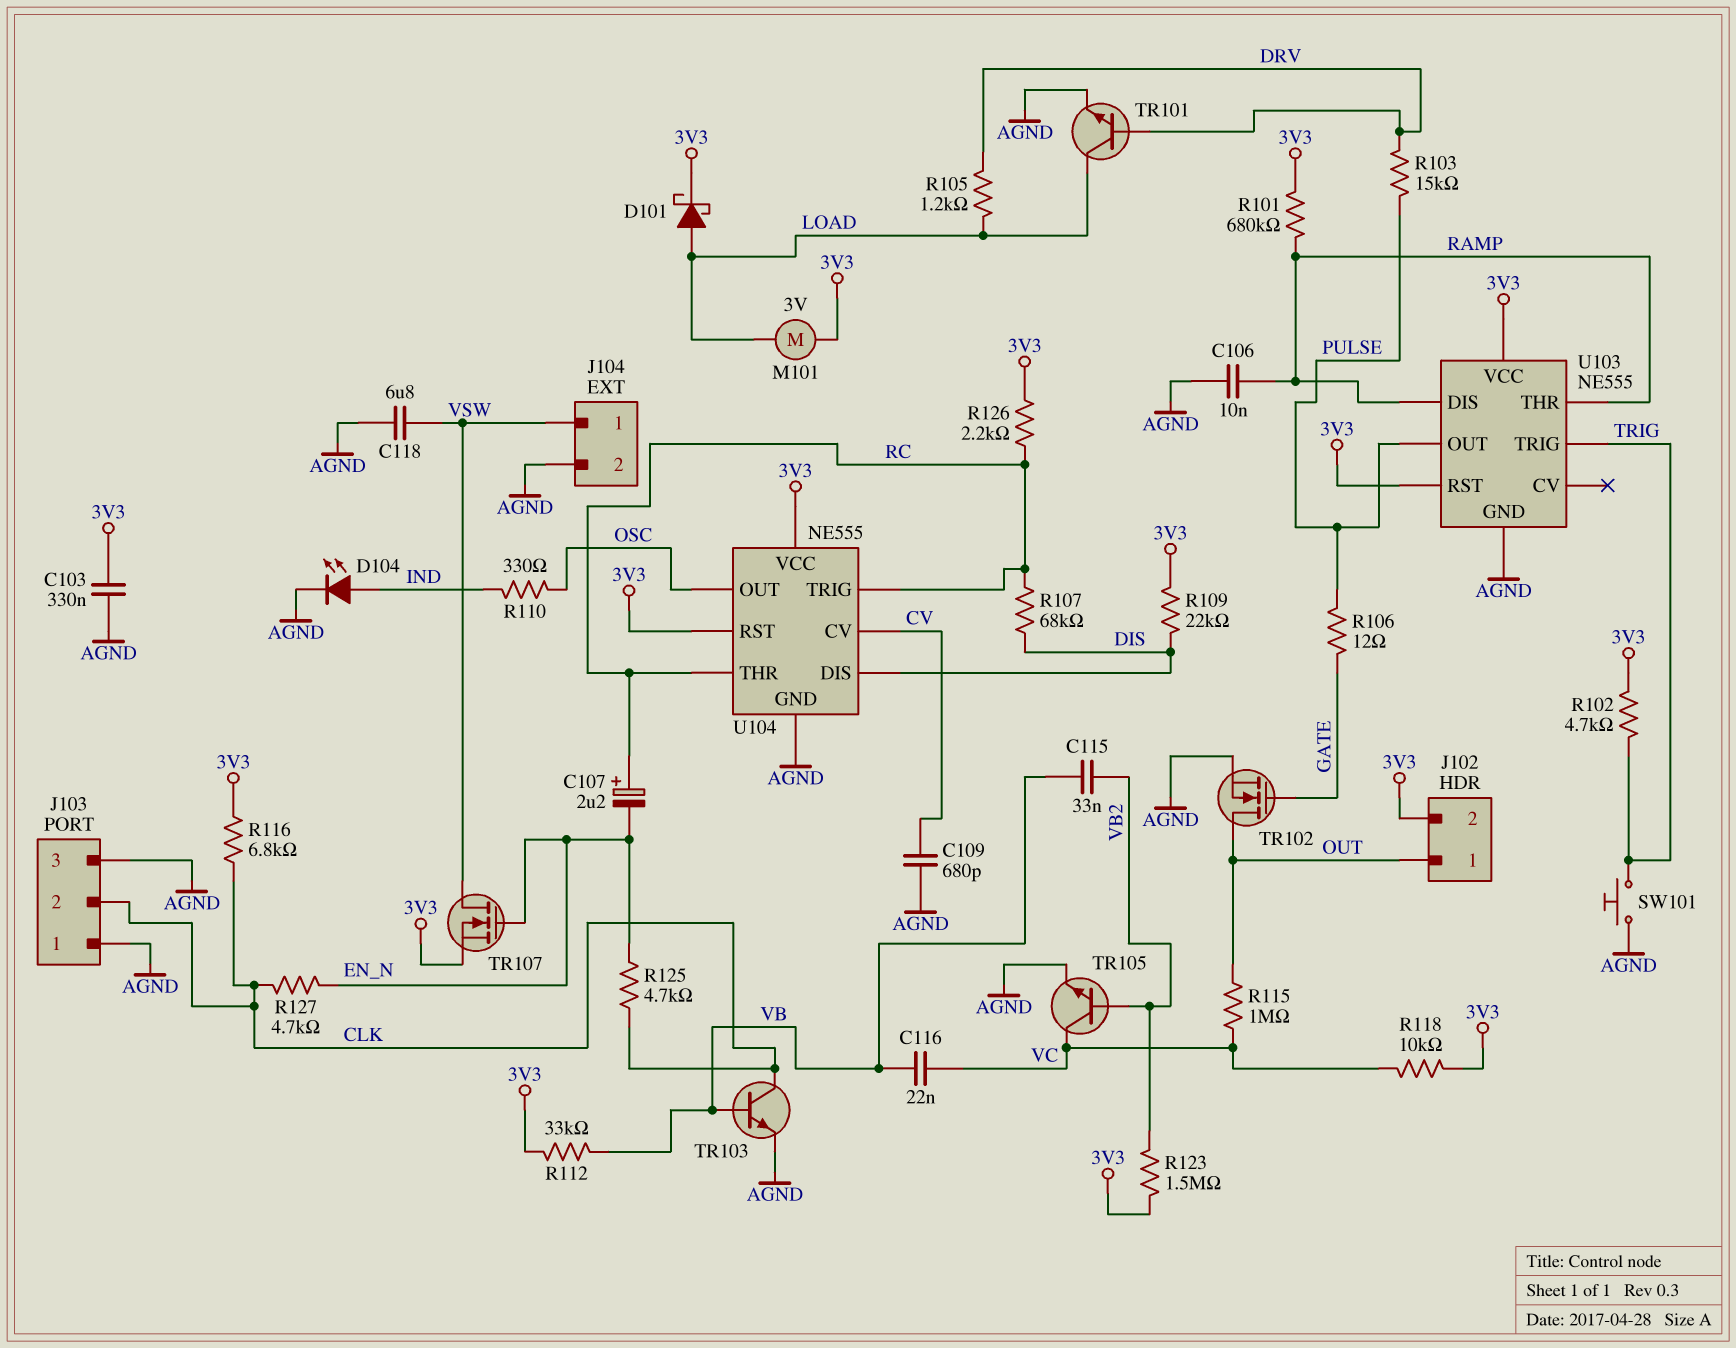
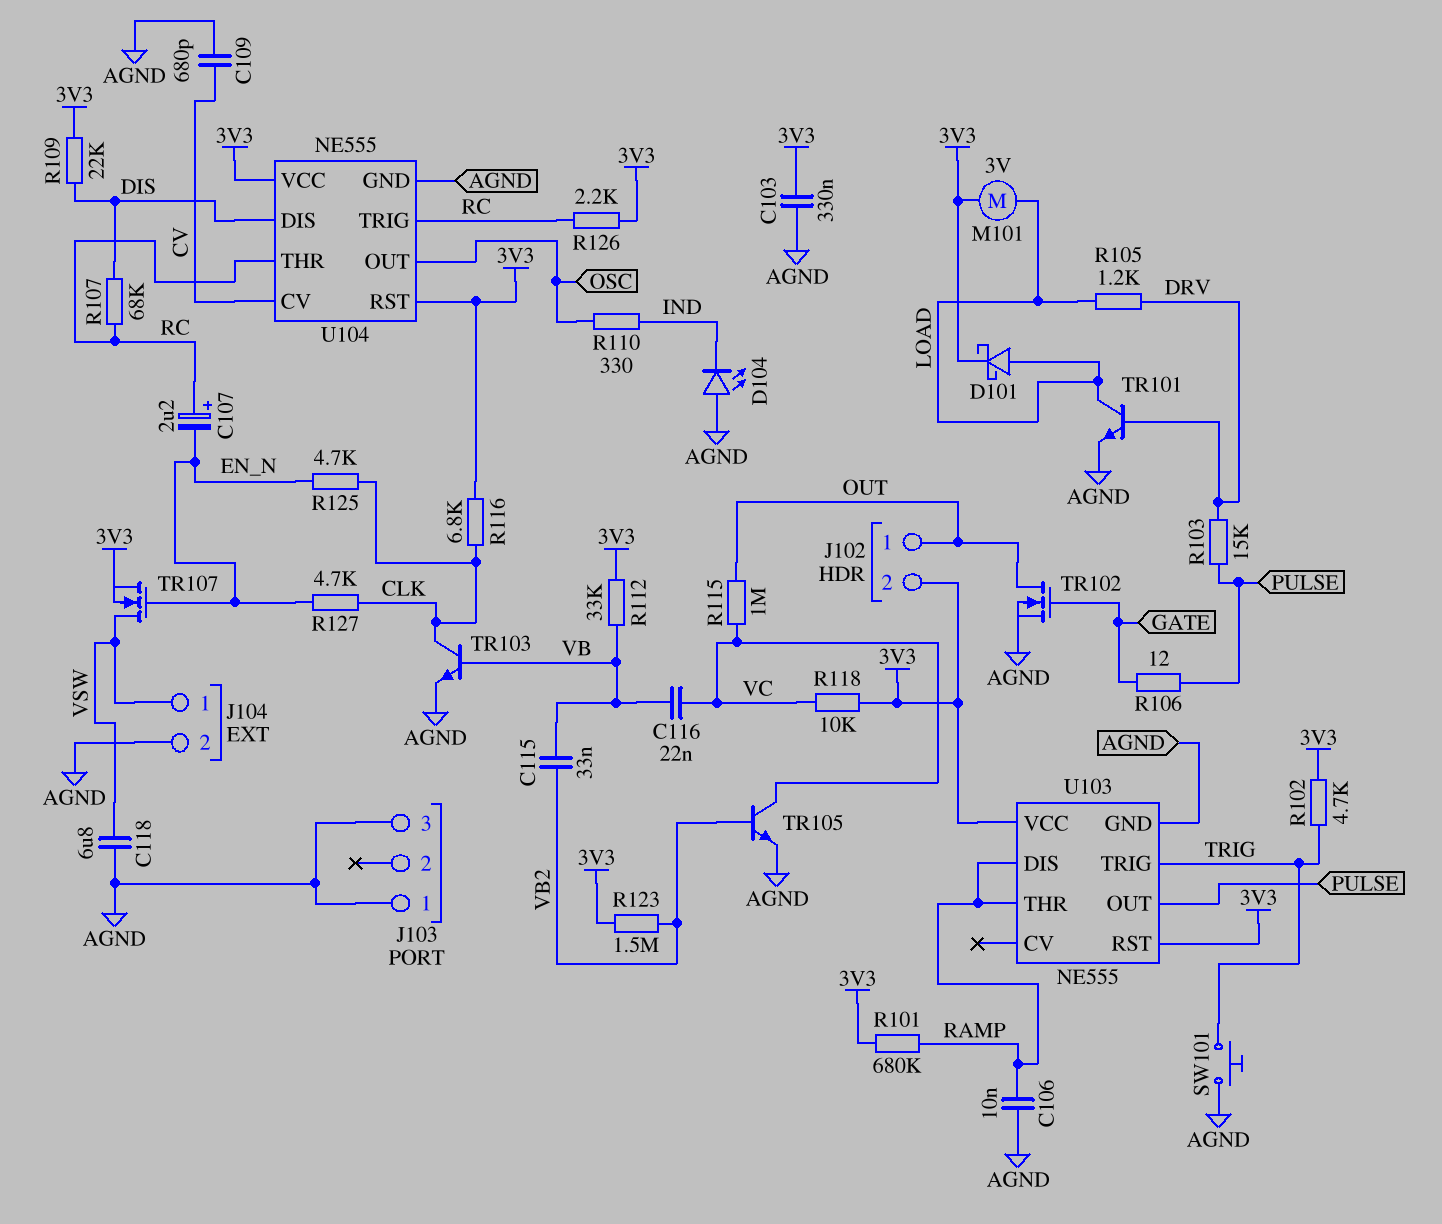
D104: LED (A IND, K AGND) -> LED (A AGND, K IND)
J103 pin 2: CLK -> none

